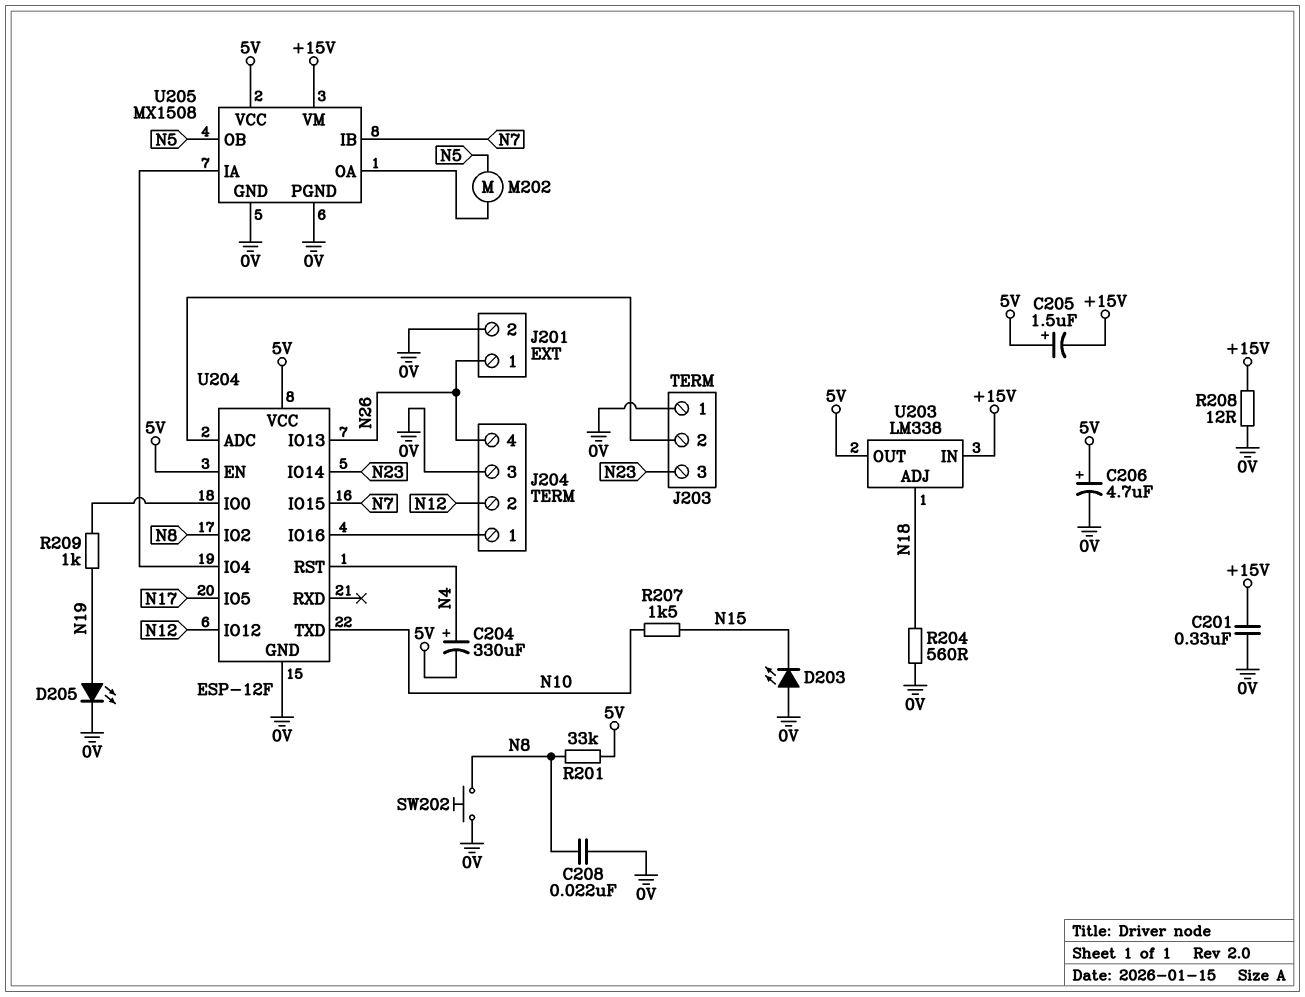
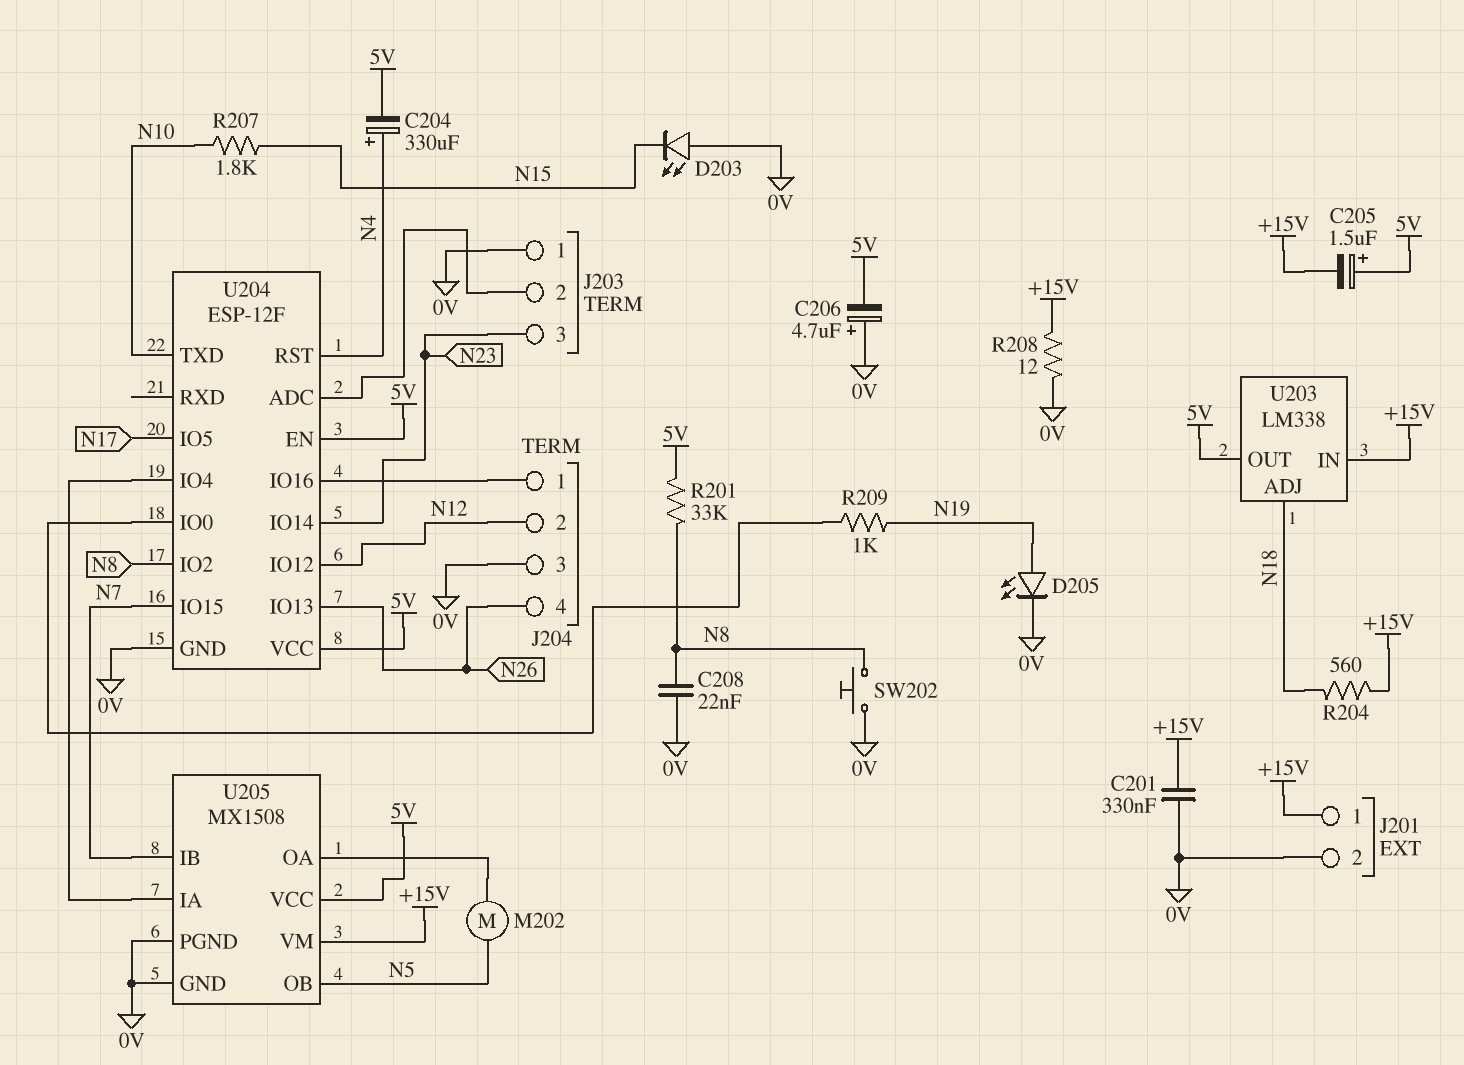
C206: 4.7uF (plus 5V, minus 0V) -> 4.7uF (plus 0V, minus 5V)
J201 pin 1: N26 -> +15V
R204: 560 (0V, N18) -> 560 (+15V, N18)
R207: 1.5k (N10, N15) -> 1.8k (N10, N15)

